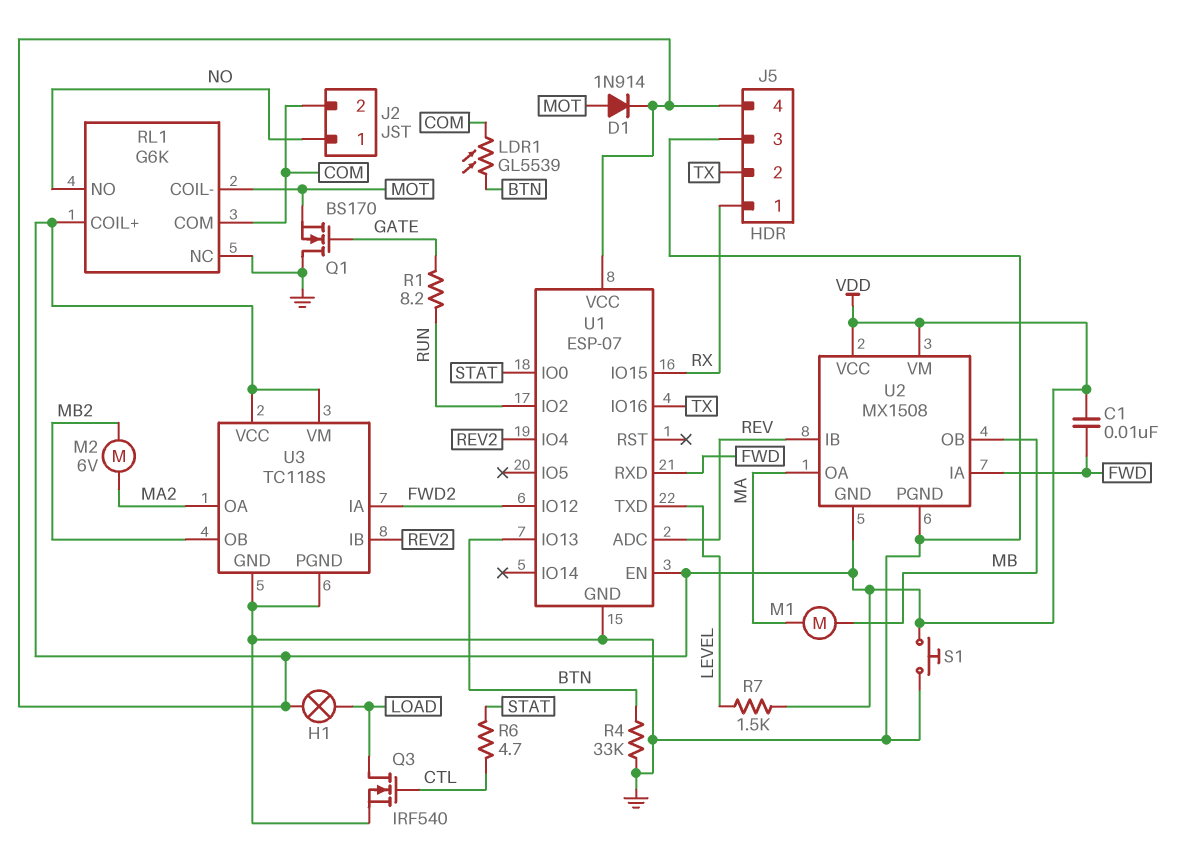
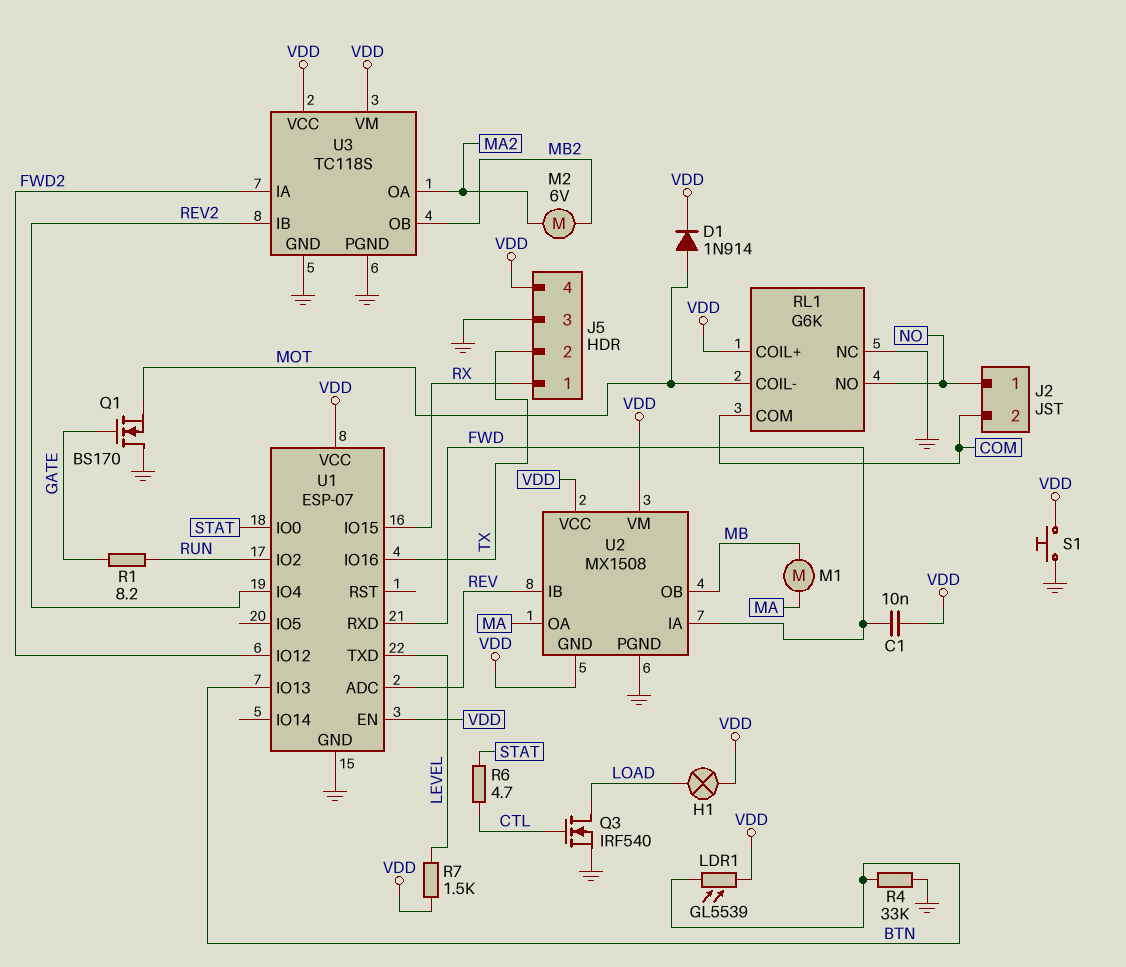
LDR1: GL5539 (BTN, COM) -> GL5539 (BTN, VDD)

